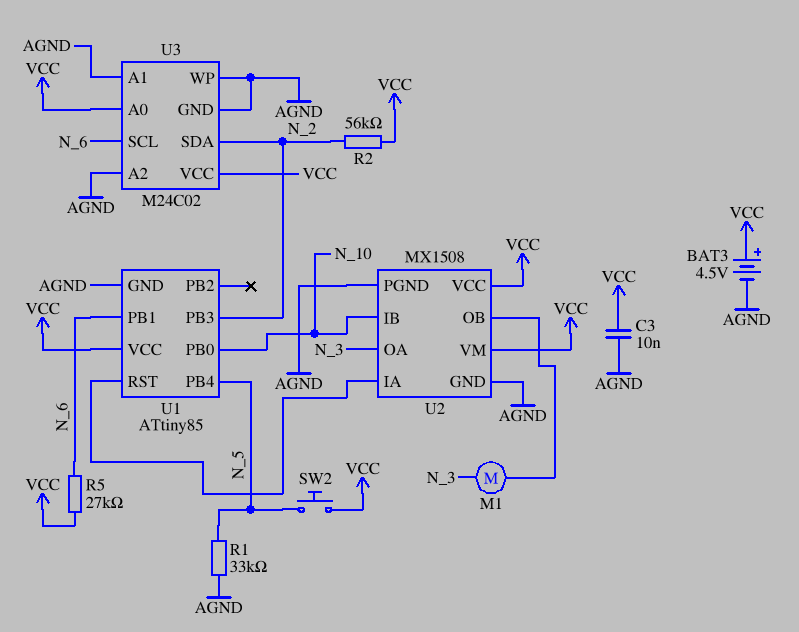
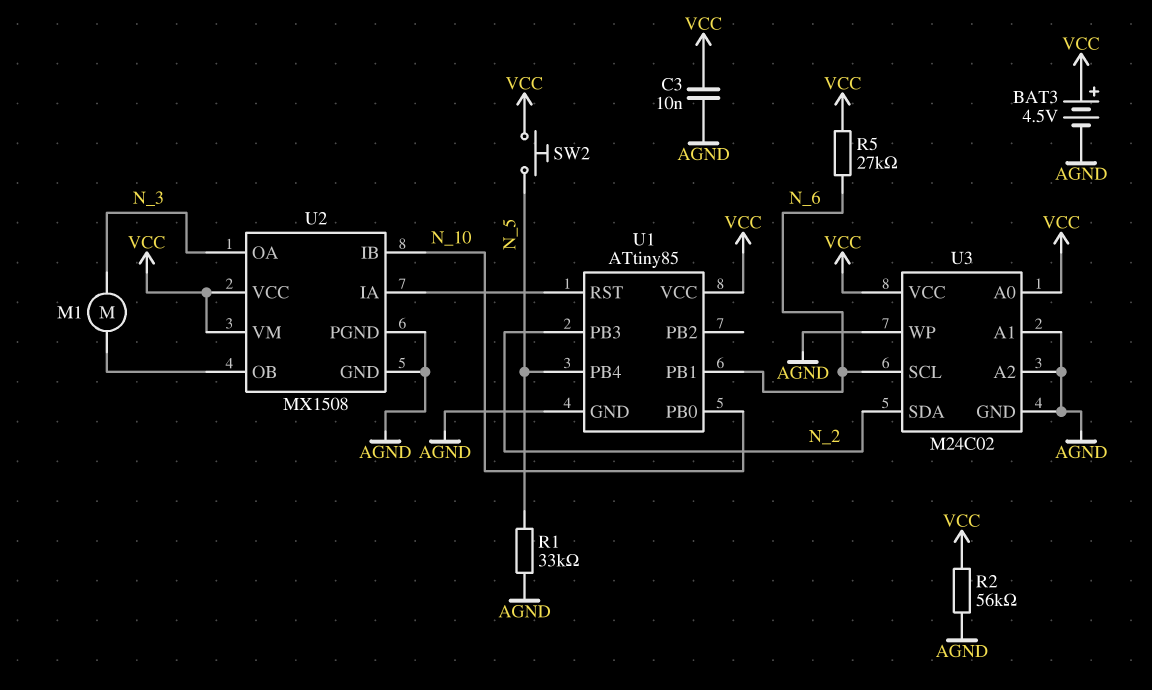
R2: 56k (N_2, VCC) -> 56k (AGND, VCC)

